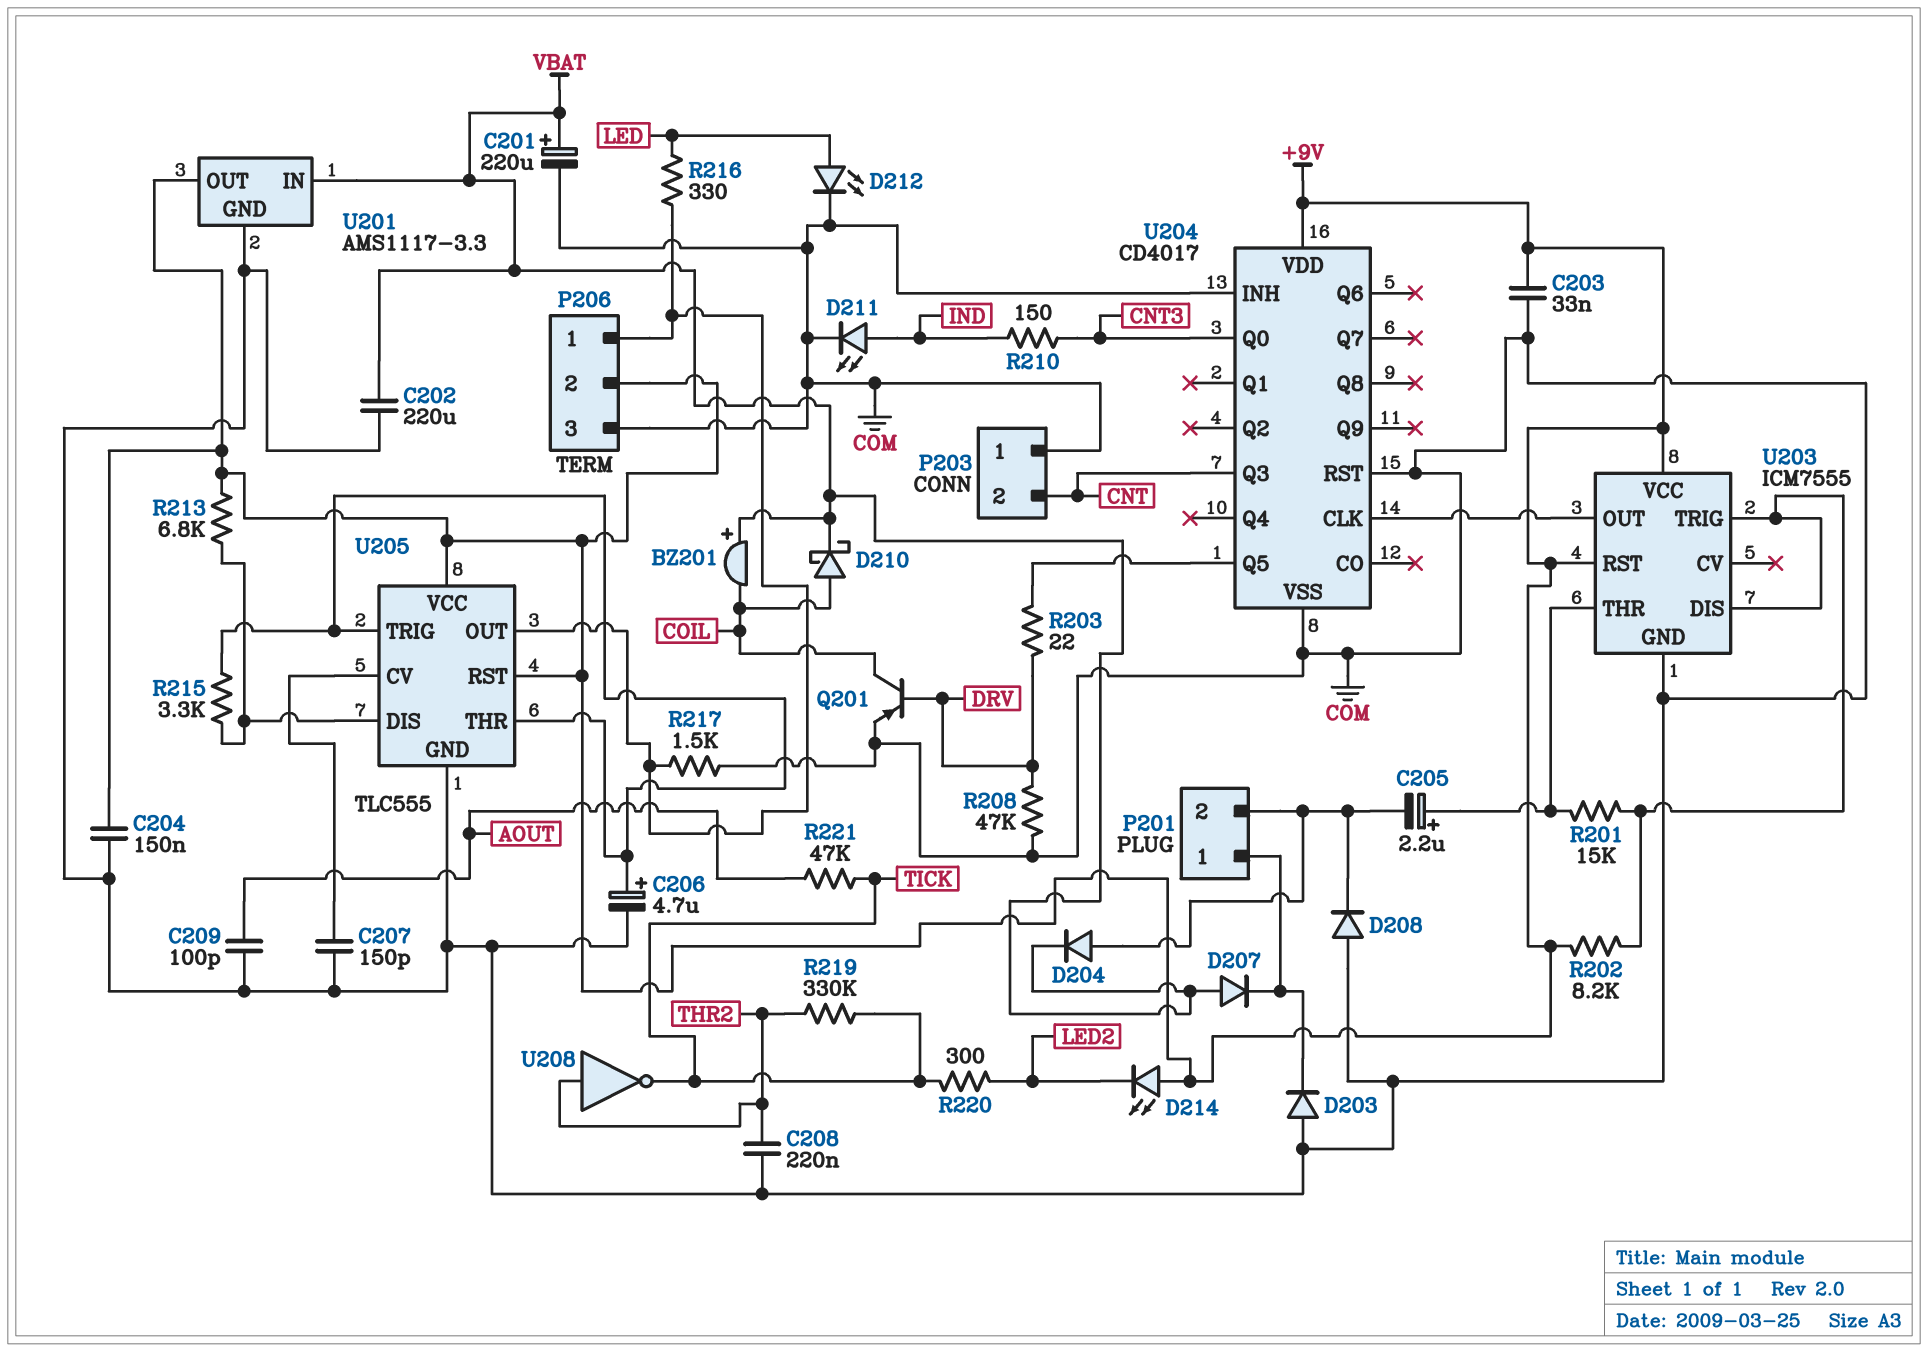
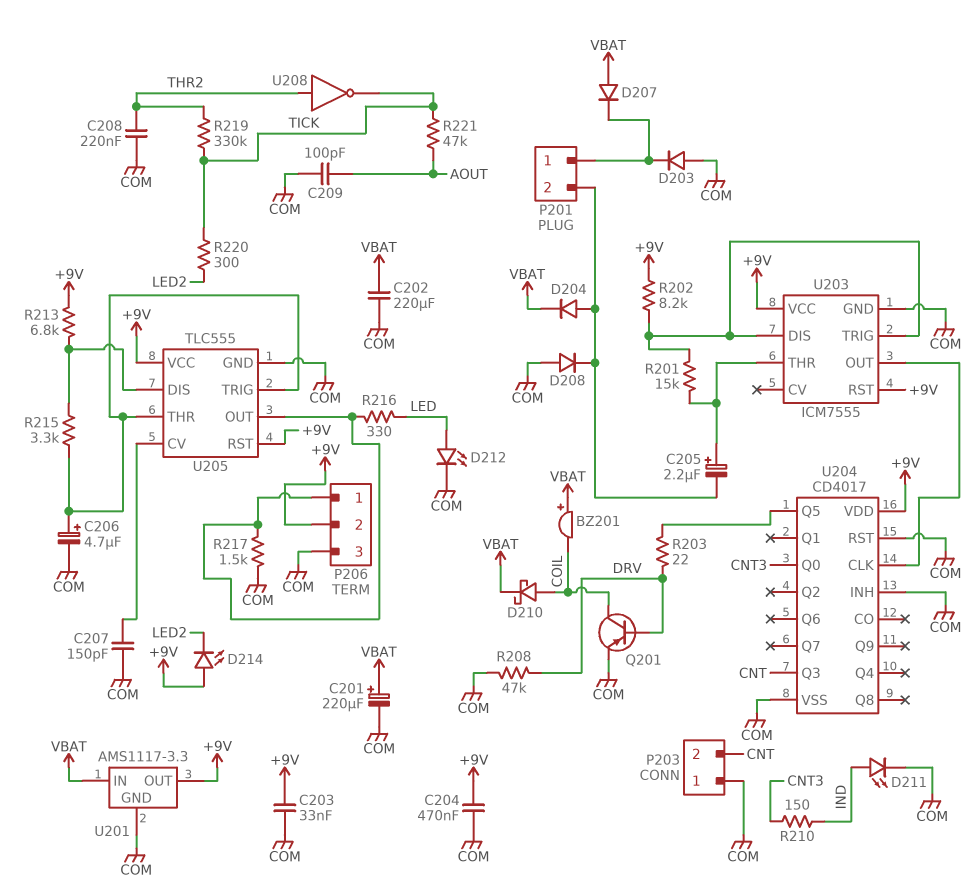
C204: 150nF (+9V, COM) -> 470nF (+9V, COM)

